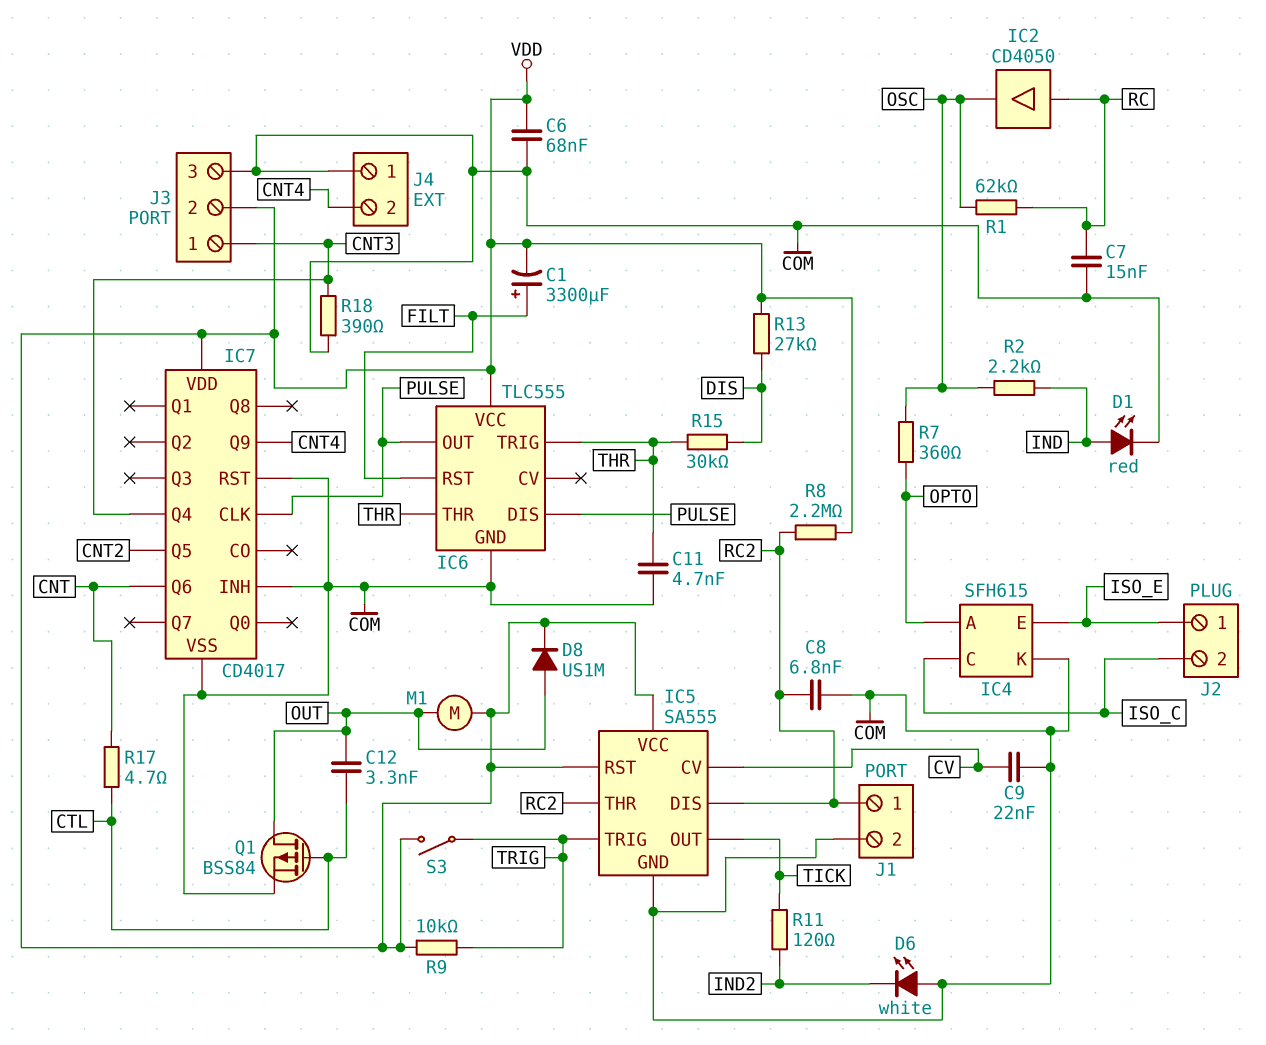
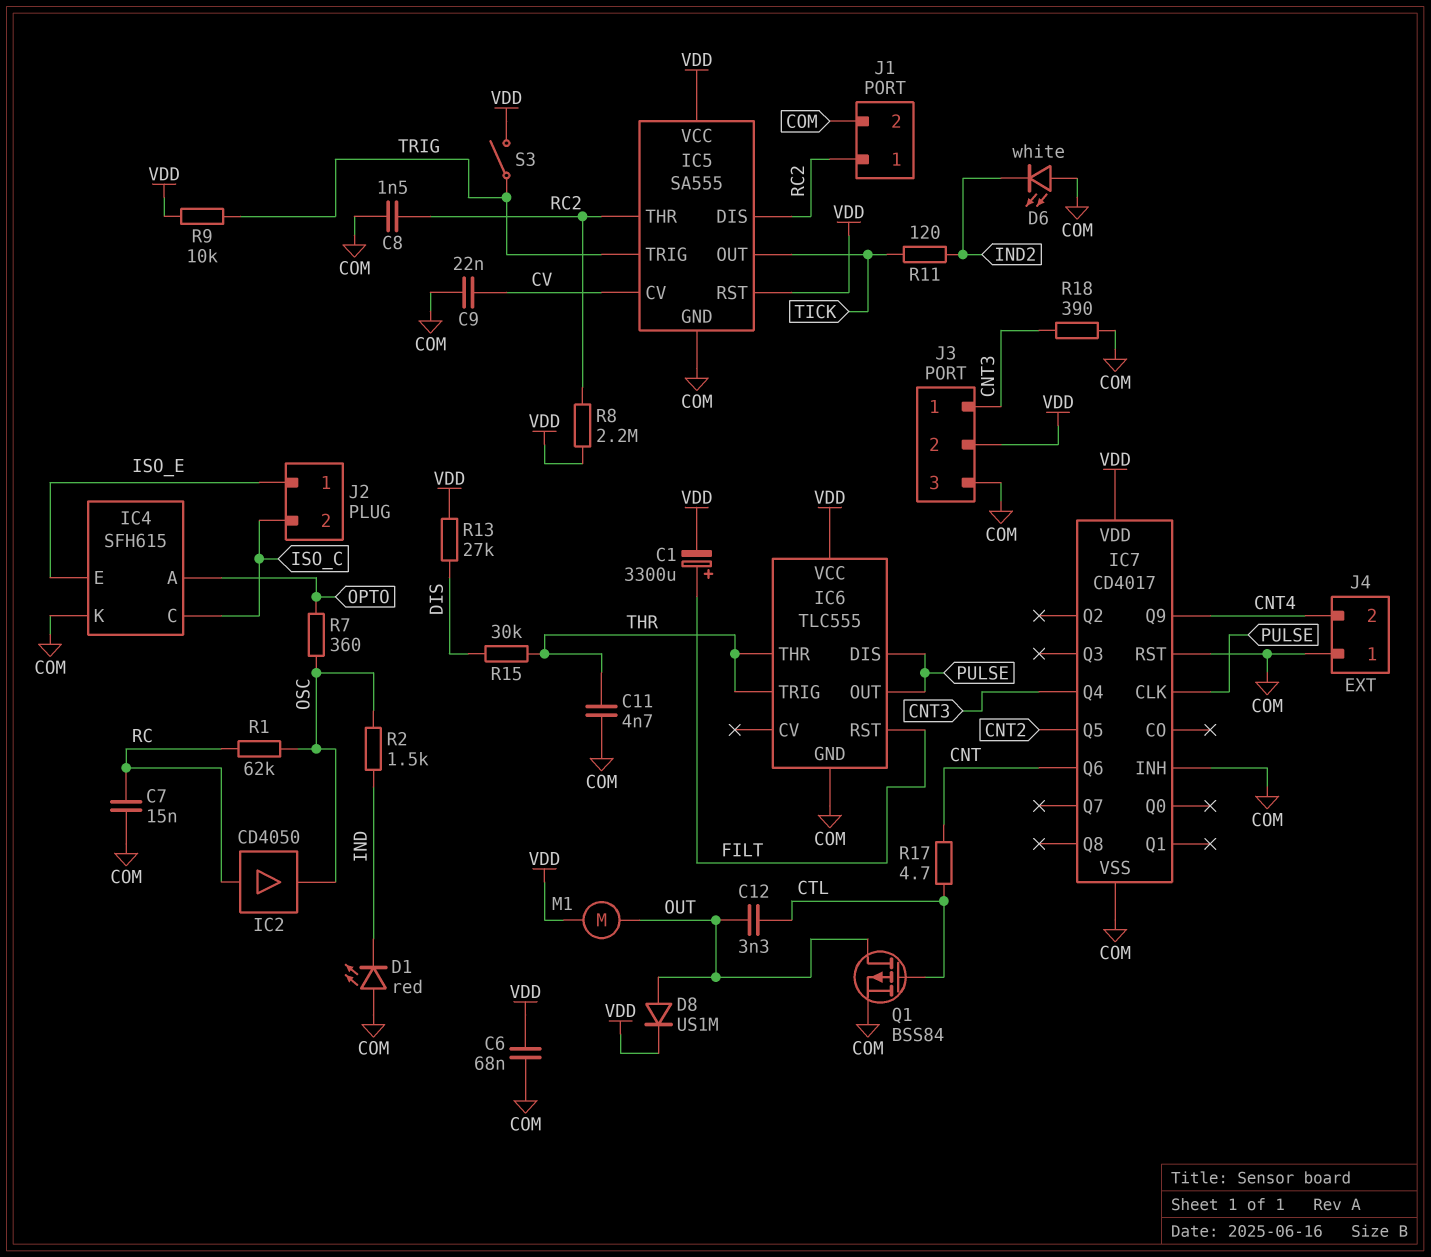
C8: 6.8nF (COM, RC2) -> 1.5nF (COM, RC2)
D1: LED red (A IND, K COM) -> LED red (A COM, K IND)
R2: 2.2k (IND, OSC) -> 1.5k (IND, OSC)

